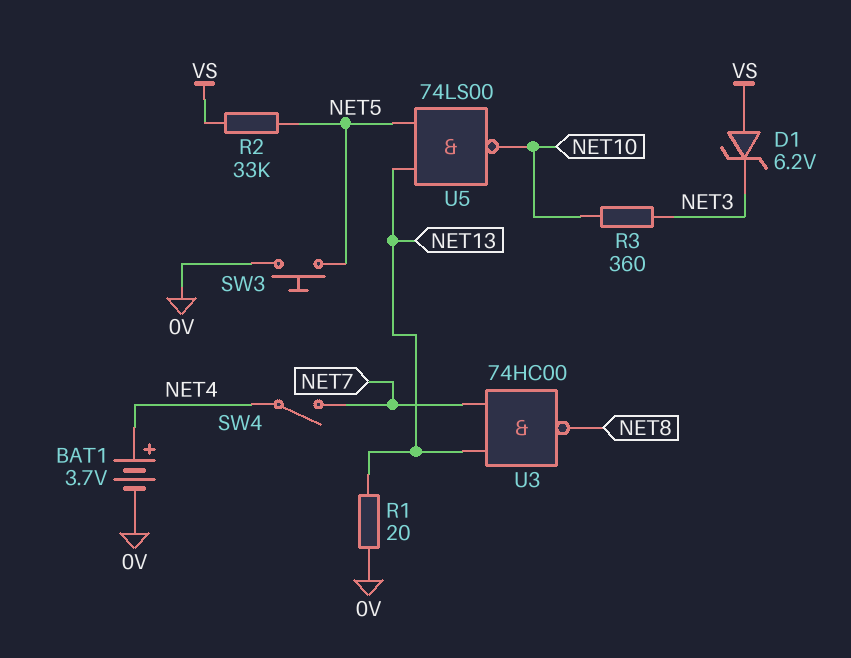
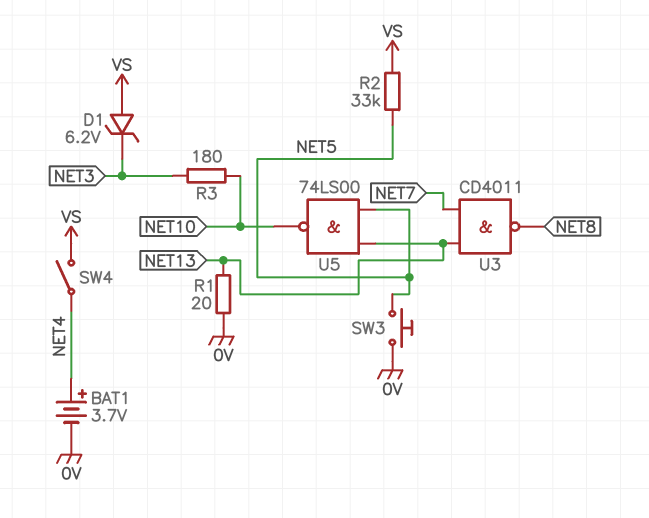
R3: 360 (NET3, NET10) -> 180 (NET3, NET10)
SW4: switch (NET4, NET7) -> switch (NET4, VS)
U3: NAND 74HC00 (in NET7, in NET13, out NET8) -> NAND CD4011 (in NET7, in NET13, out NET8)

